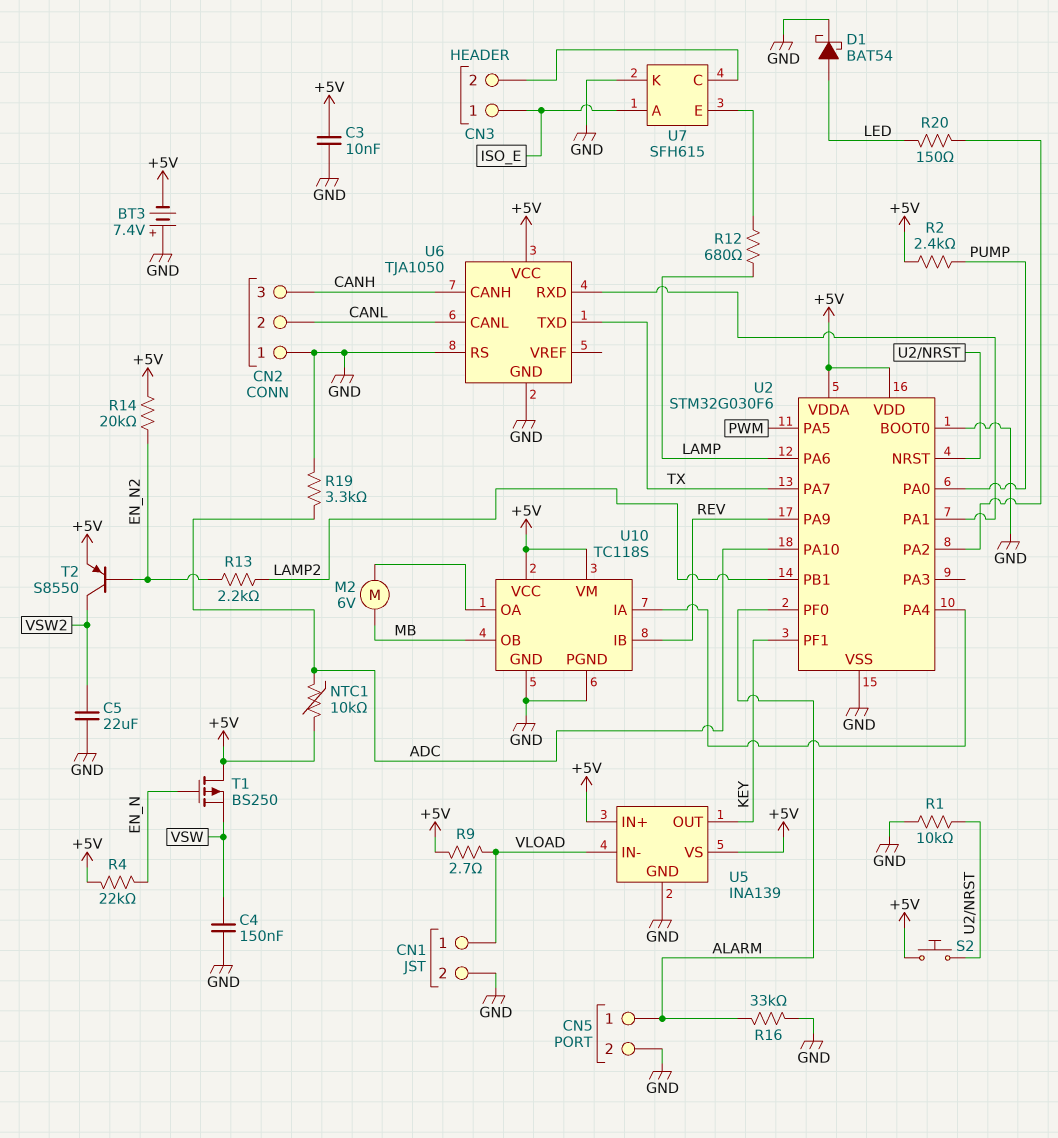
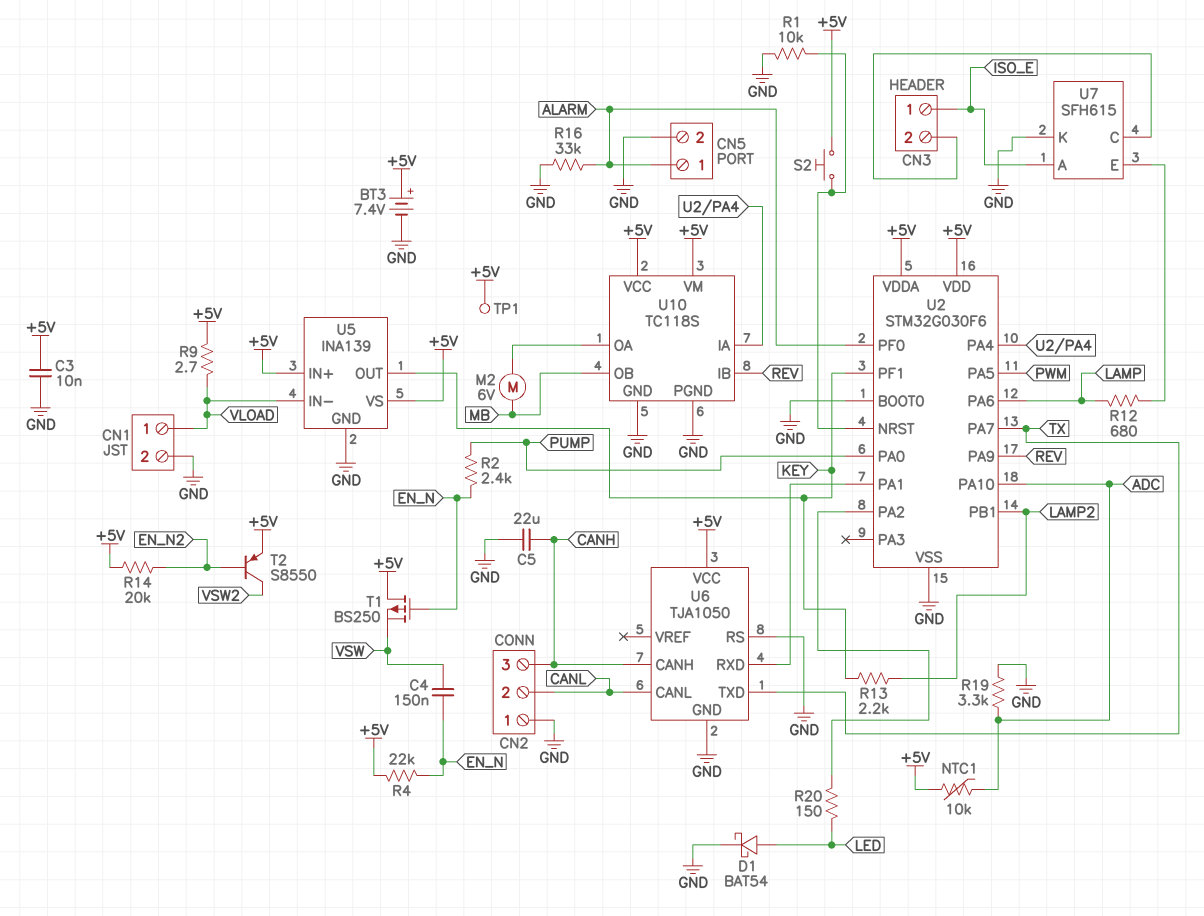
BT3: 7.4V (plus GND, minus +5V) -> 7.4V (plus +5V, minus GND)
C4: 150nF (GND, VSW) -> 150nF (EN_N, VSW)
C5: 22uF (GND, VSW2) -> 22uF (CANH, GND)
R2: 2.4k (+5V, PUMP) -> 2.4k (EN_N, PUMP)
R13: 2.2k (EN_N2, LAMP2) -> 2.2k (KEY, LAMP2)
TP1: none -> test point (+5V)

